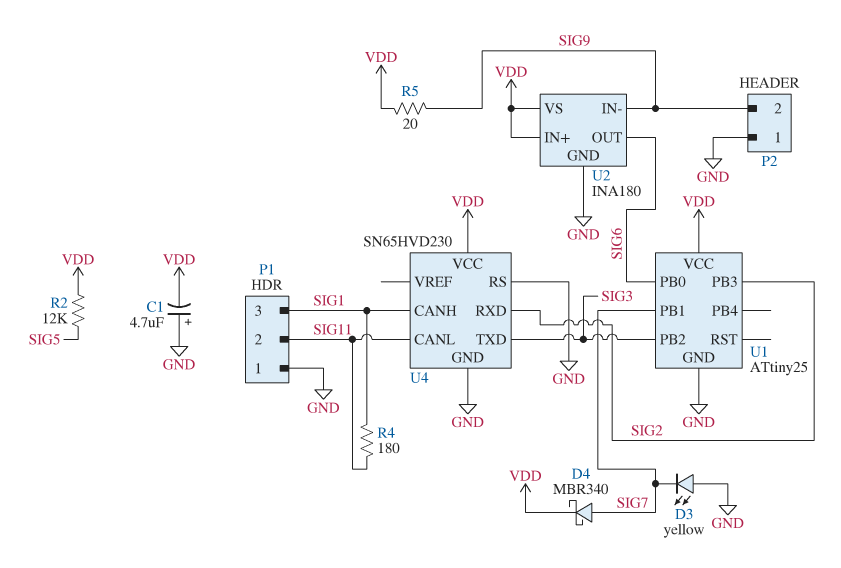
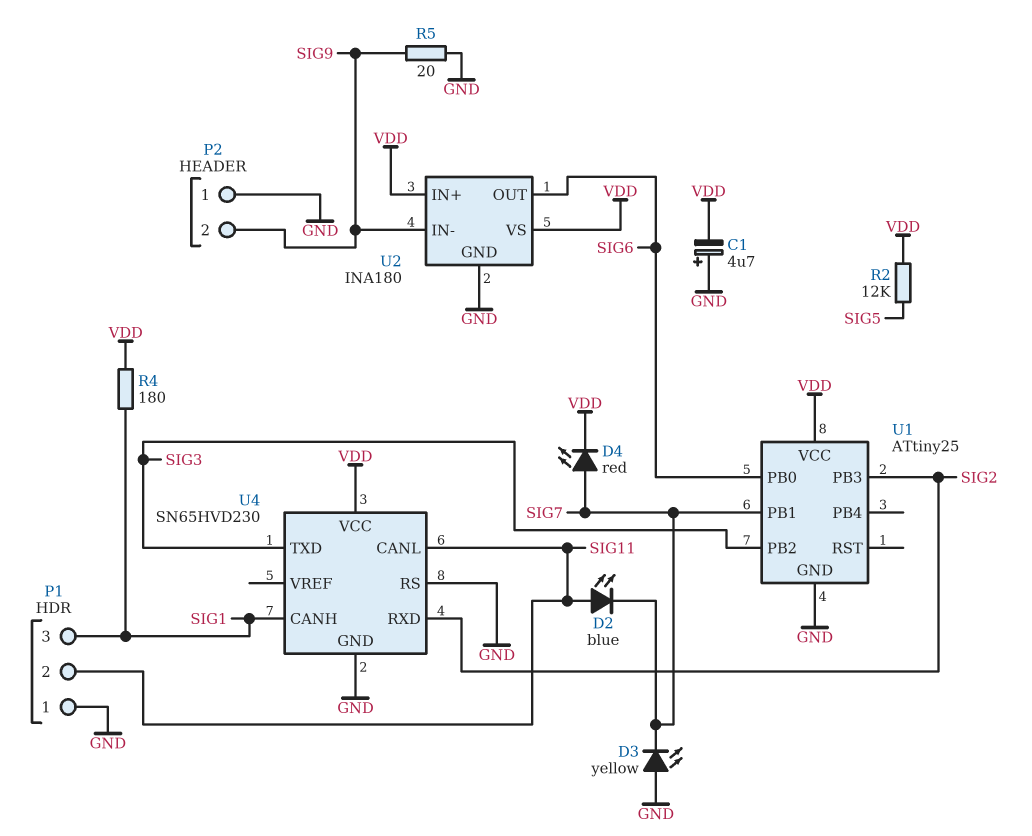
D2: none -> LED blue (A SIG11, K SIG7)
D4: schottky MBR340 (A SIG7, K VDD) -> LED red (A SIG7, K VDD)
R4: 180 (SIG1, SIG11) -> 180 (SIG1, VDD)
R5: 20 (SIG9, VDD) -> 20 (GND, SIG9)

